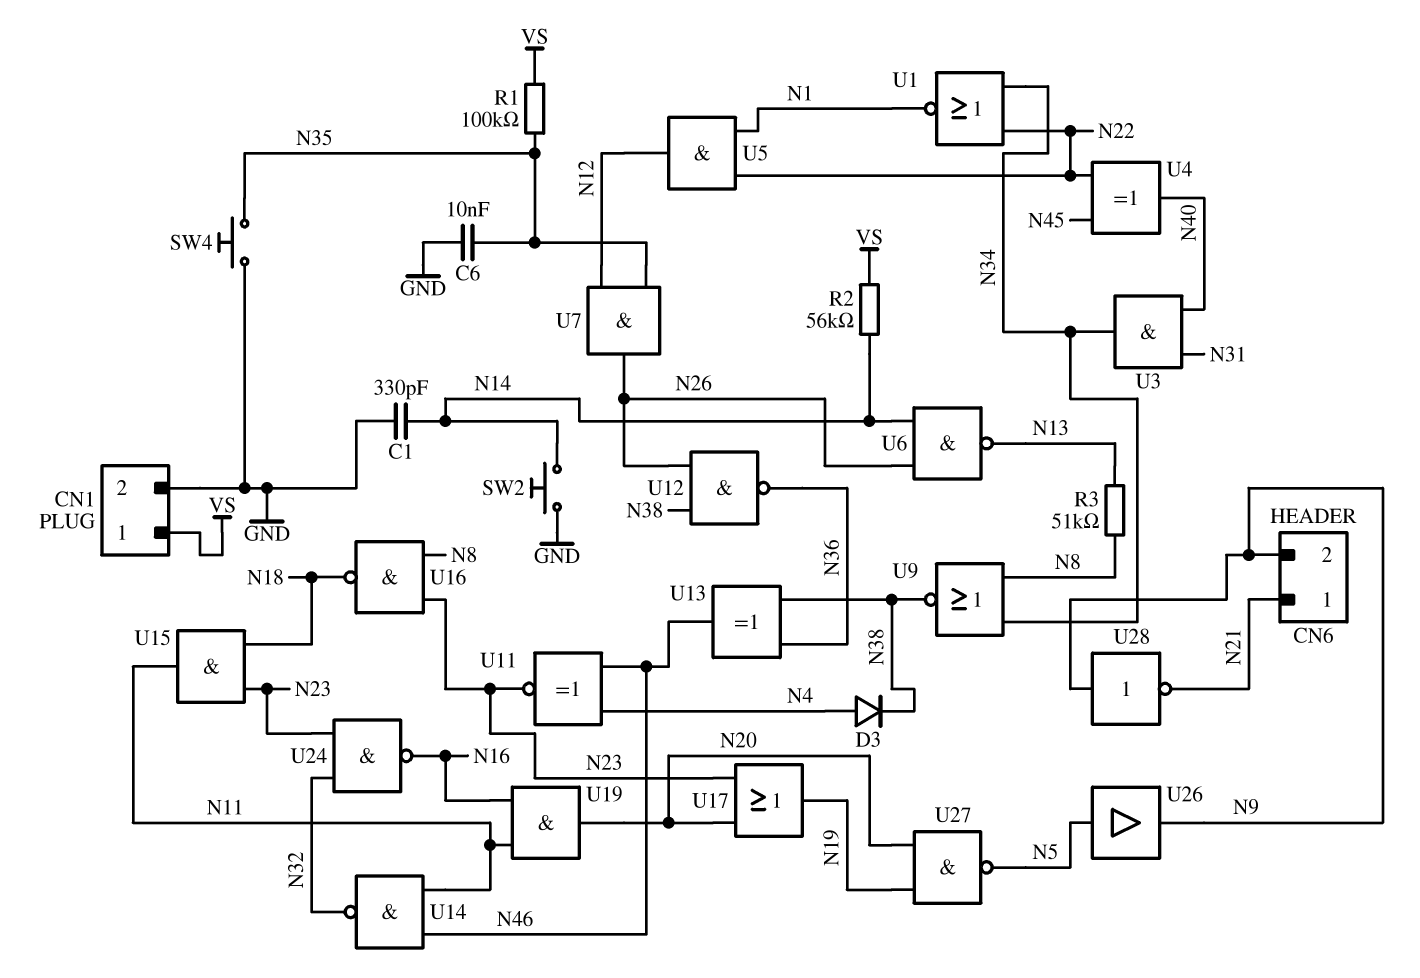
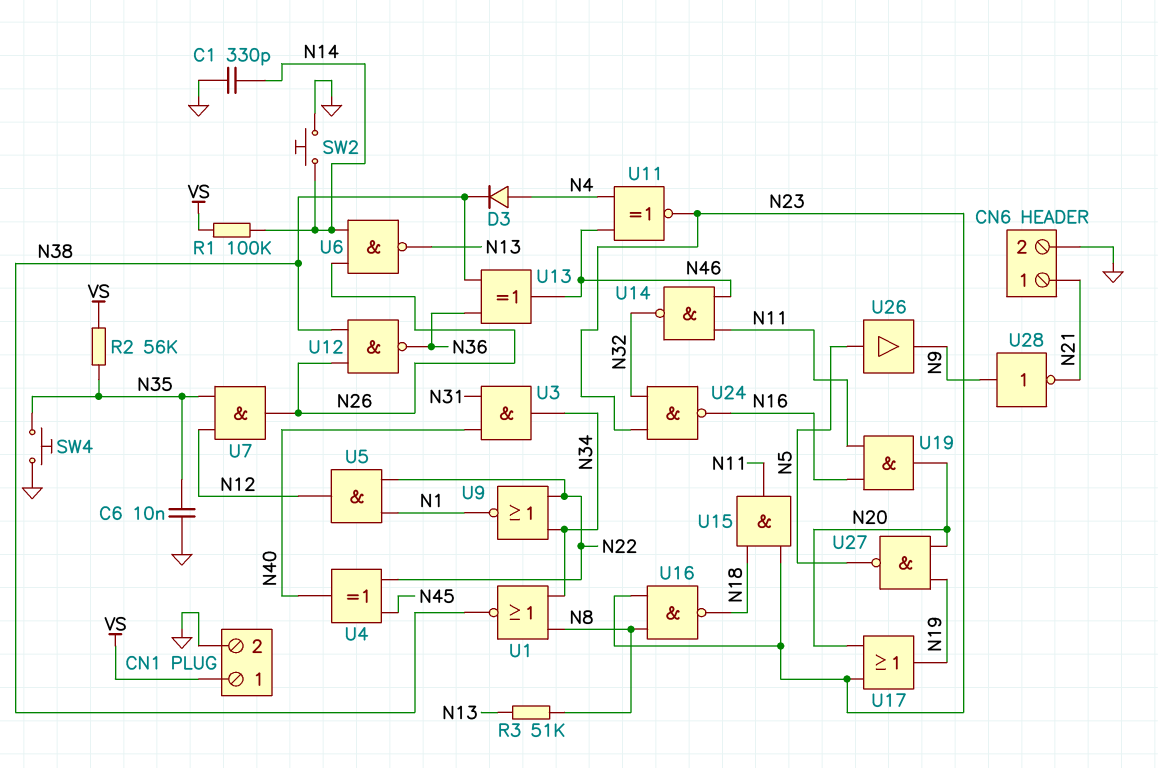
CN6 pin 2: N9 -> GND
R1: 100k (N35, VS) -> 100k (N14, VS)
R2: 56k (N14, VS) -> 56k (N35, VS)
U1: NOR (in N22, in N34, out N1) -> NOR (in N8, in N34, out N38)
U9: NOR (in N8, in N34, out N38) -> NOR (in N22, in N34, out N1)

